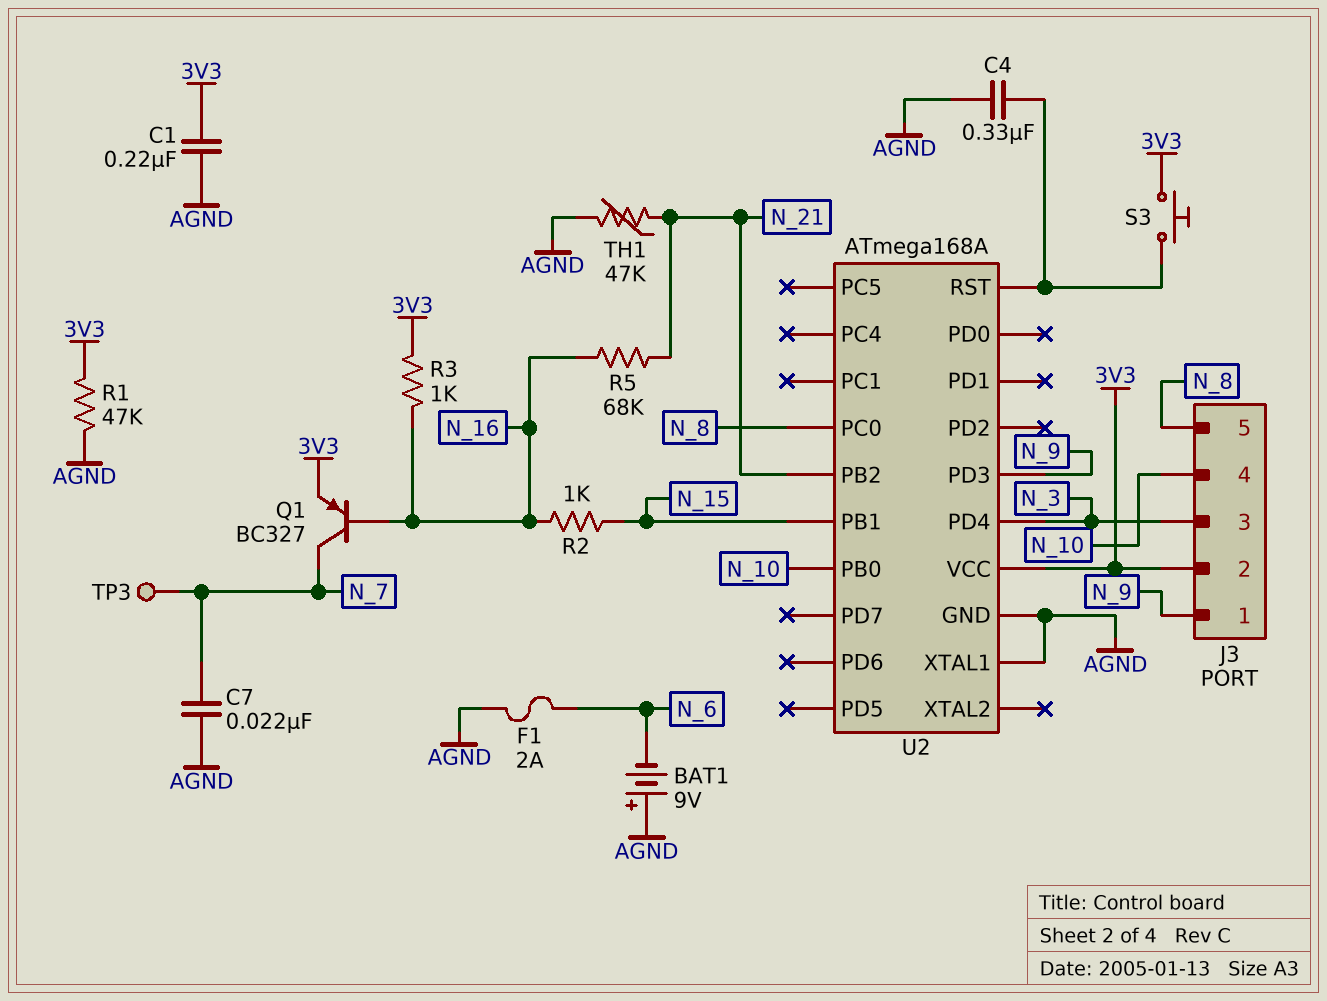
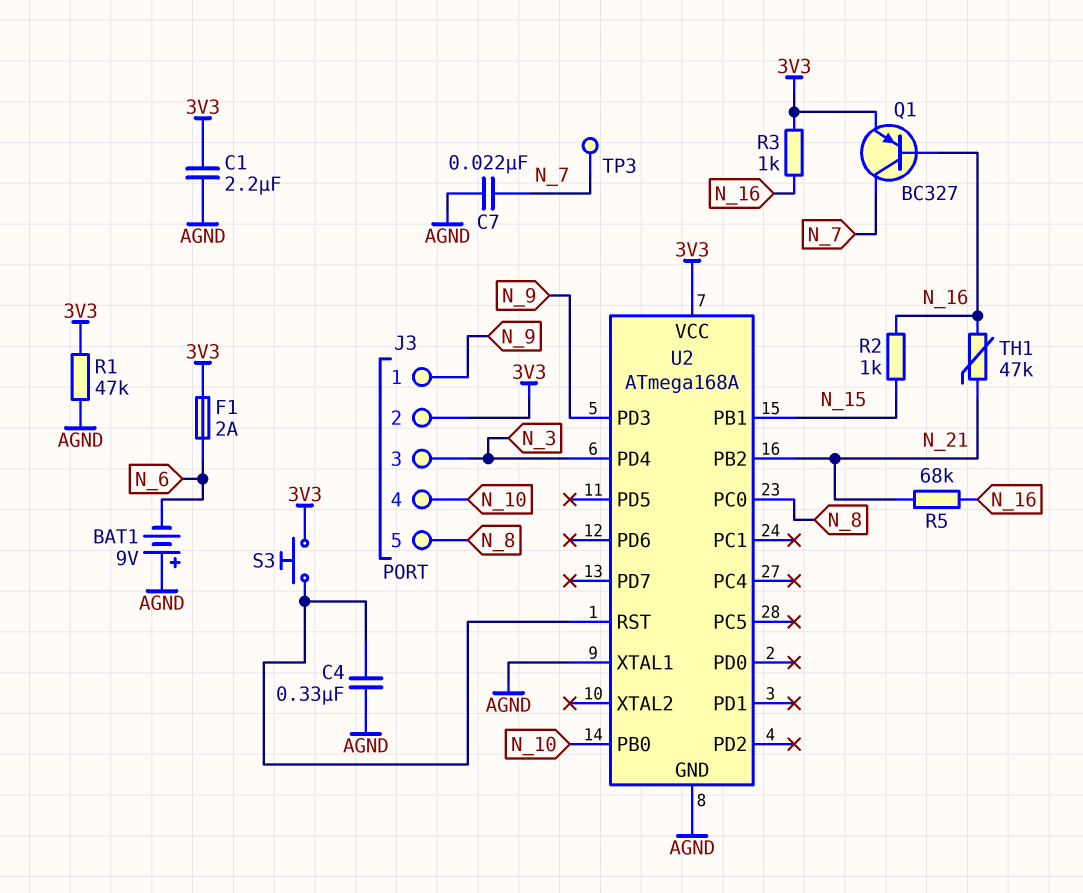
C1: 220nF (3V3, AGND) -> 2.2uF (3V3, AGND)
F1: 2A (AGND, N_6) -> 2A (3V3, N_6)
TH1: 47k (AGND, N_21) -> 47k (N_16, N_21)

